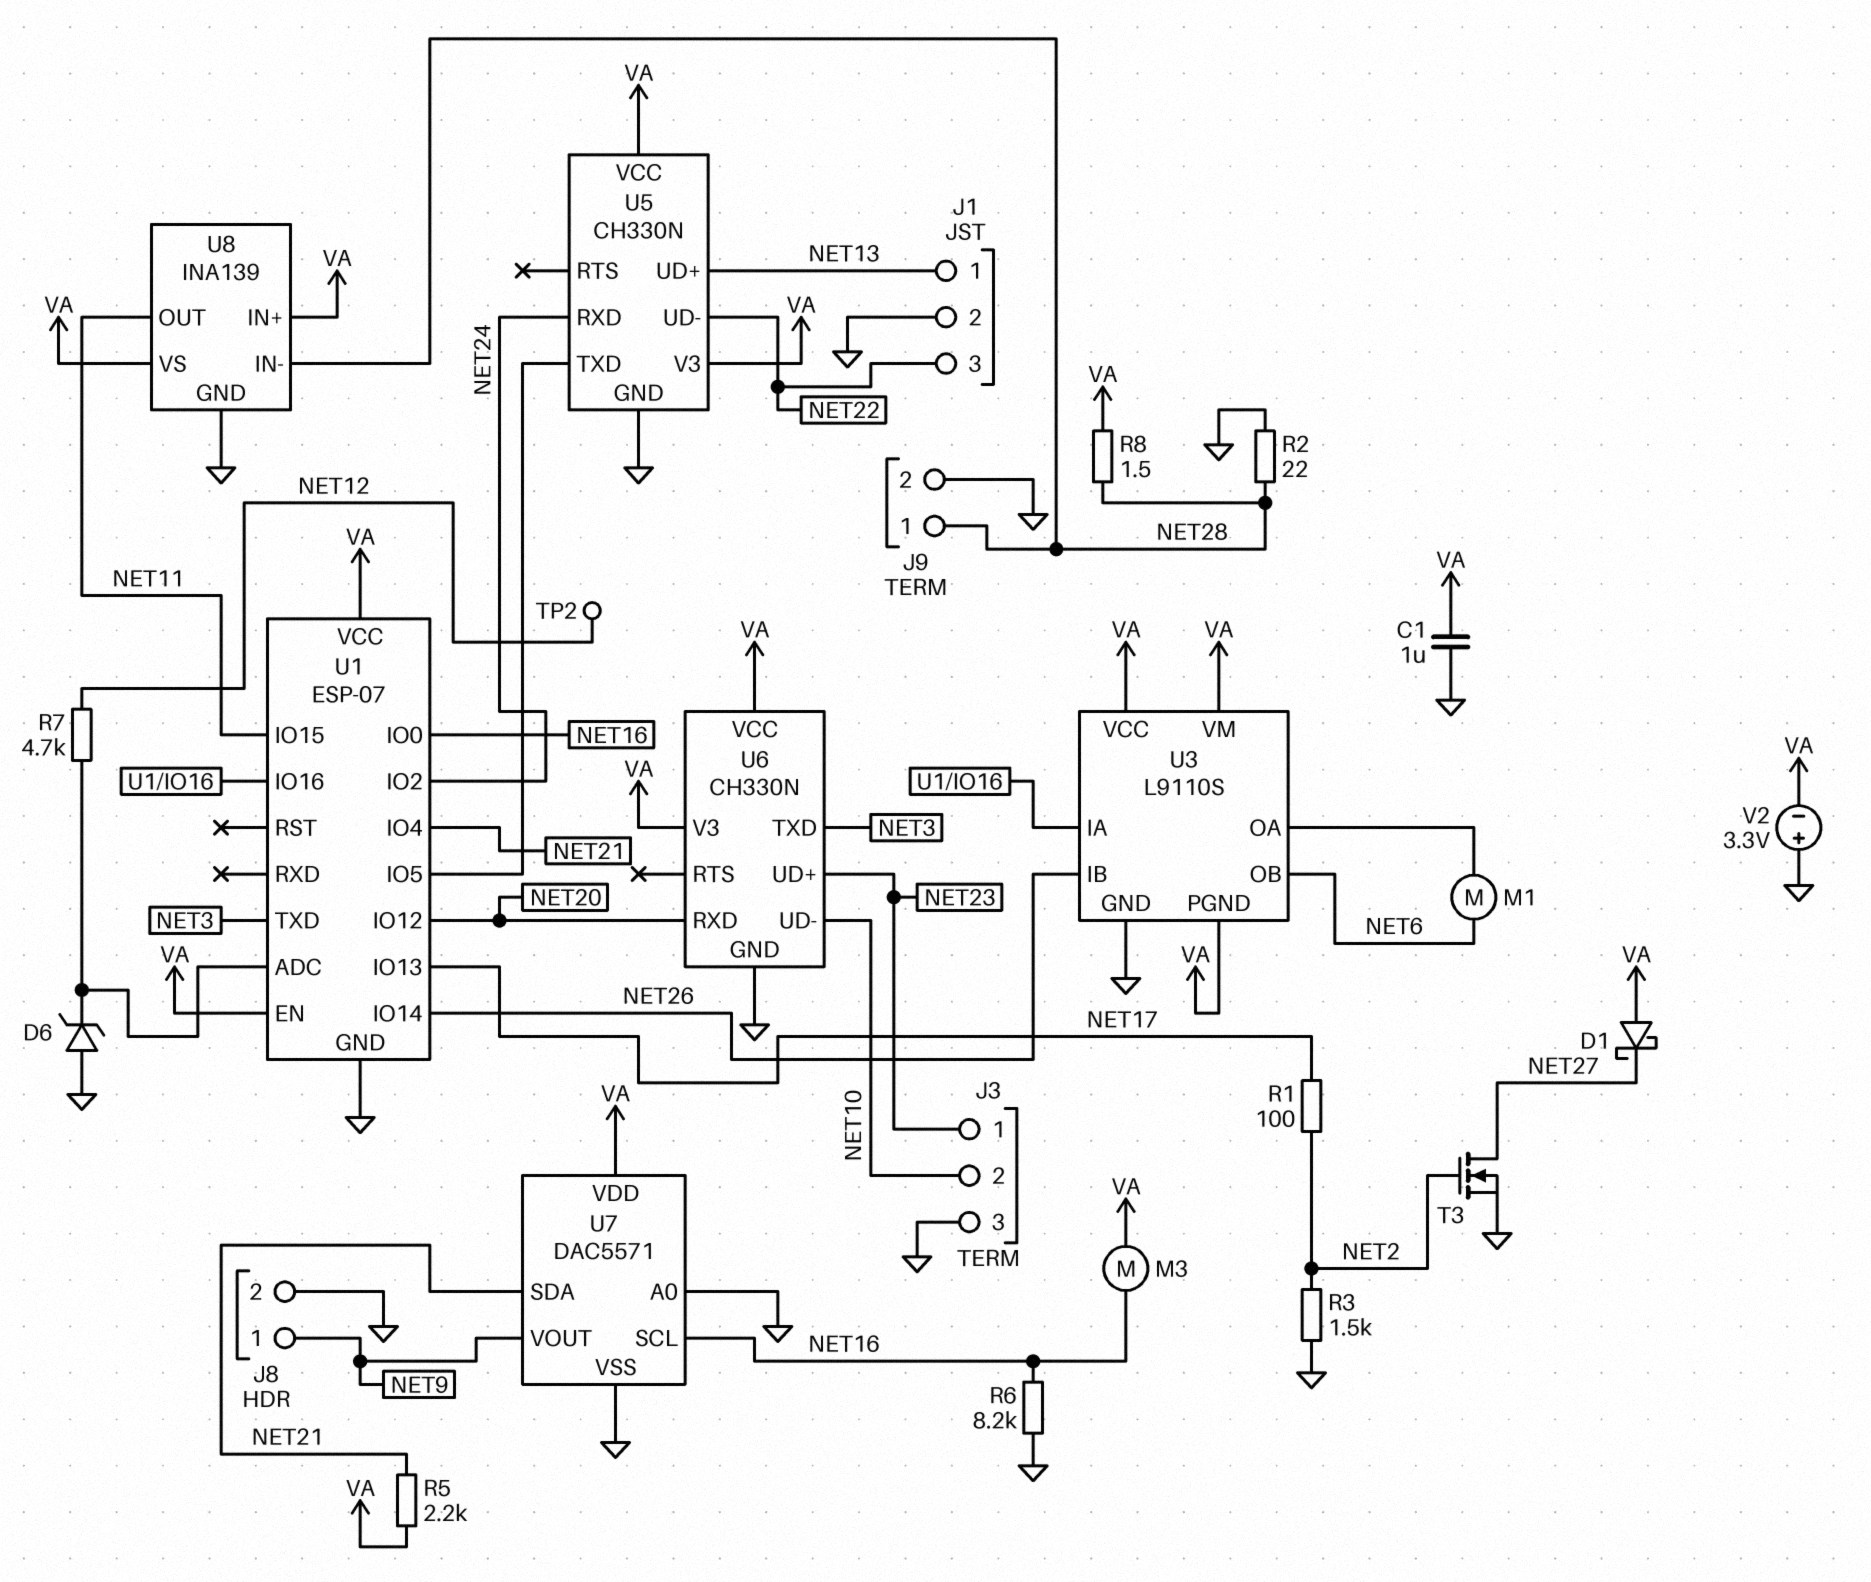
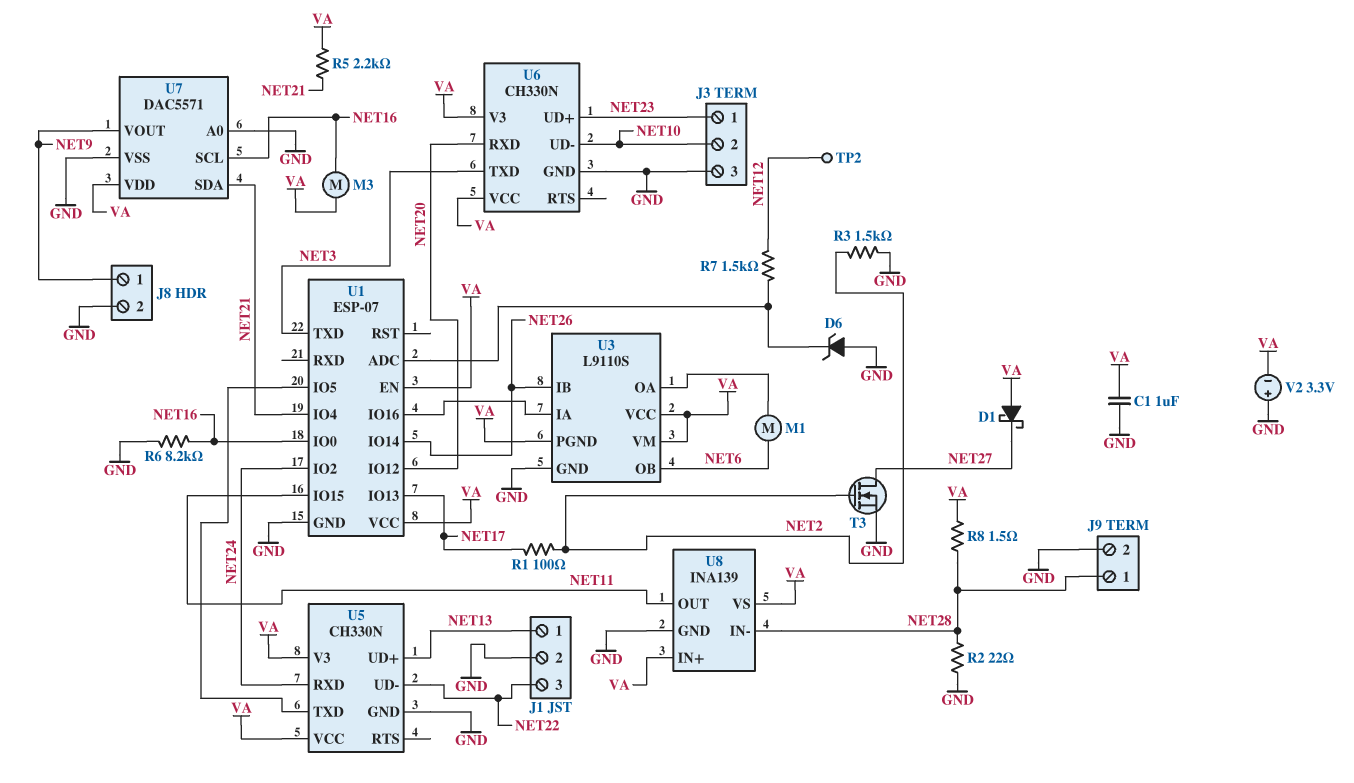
R7: 4.7k (NET12, U1/ADC) -> 1.5k (NET12, U1/ADC)

